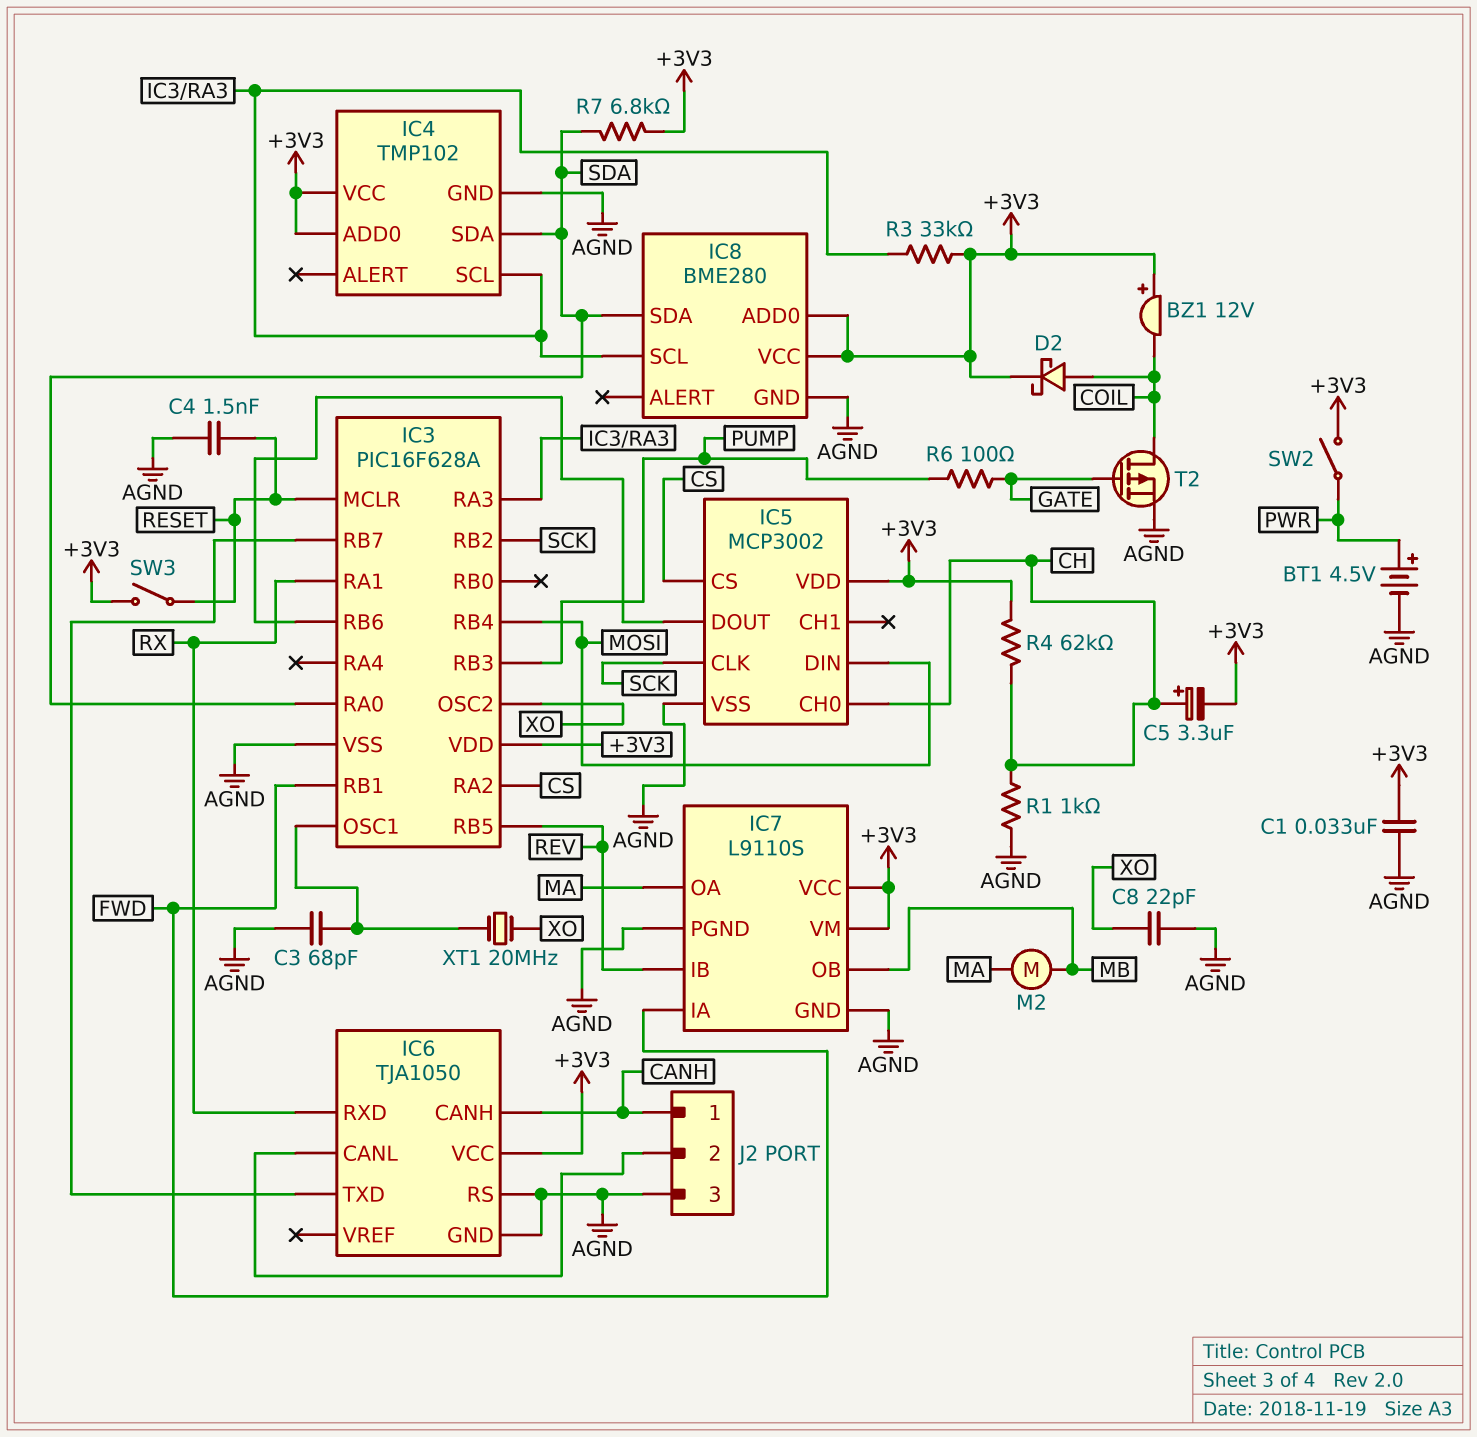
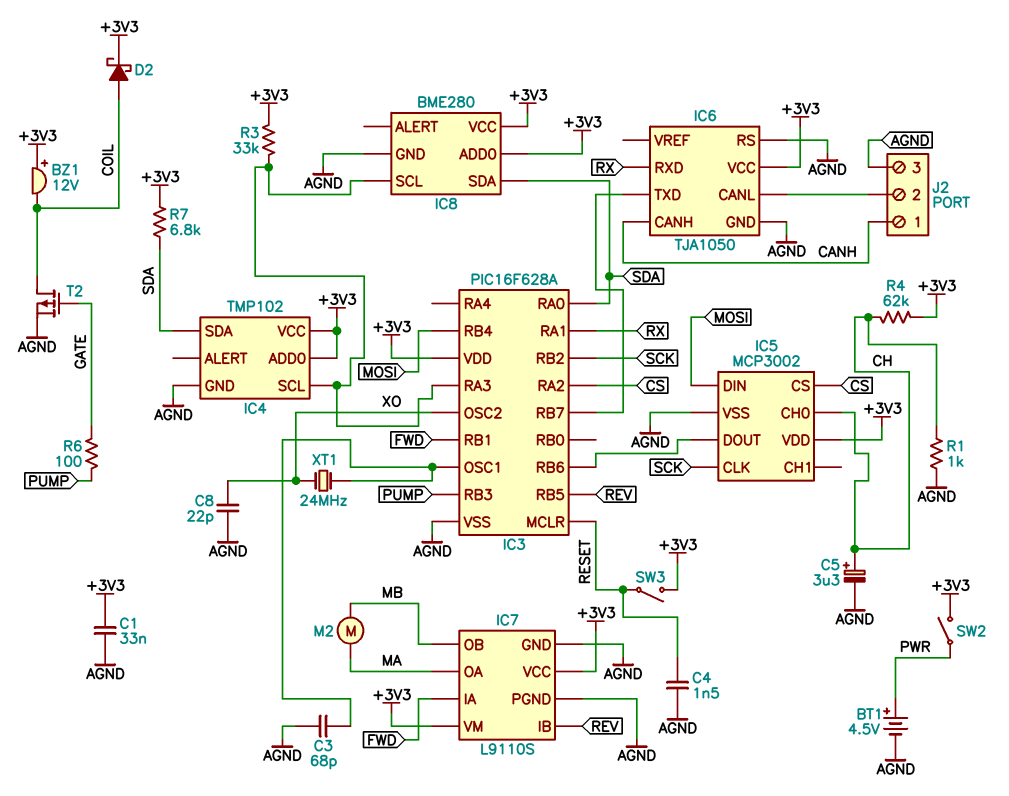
C5: 3.3uF (plus CH, minus +3V3) -> 3.3uF (plus CH, minus AGND)
XT1: 20MHz (IC3/OSC1, XO) -> 24MHz (IC3/OSC1, XO)

